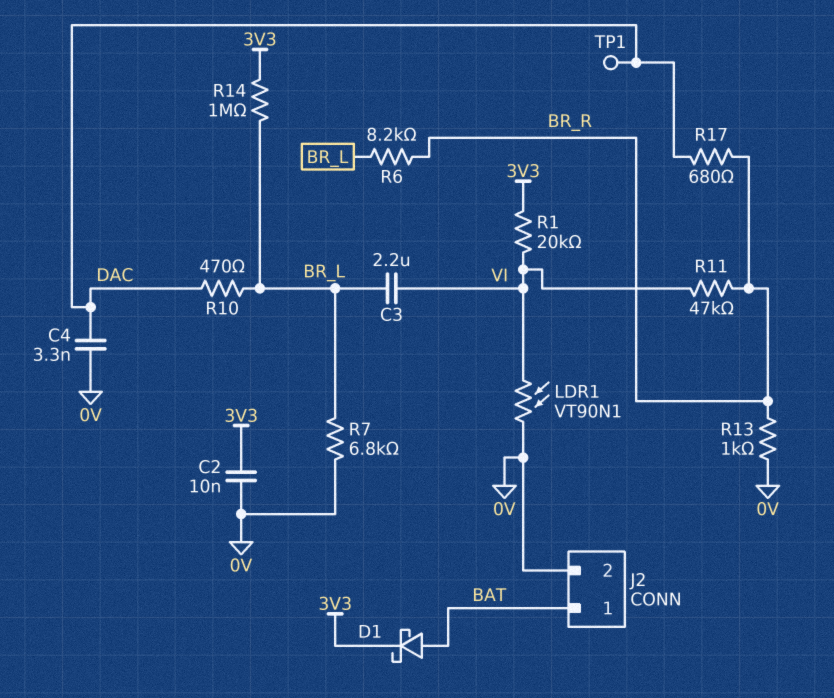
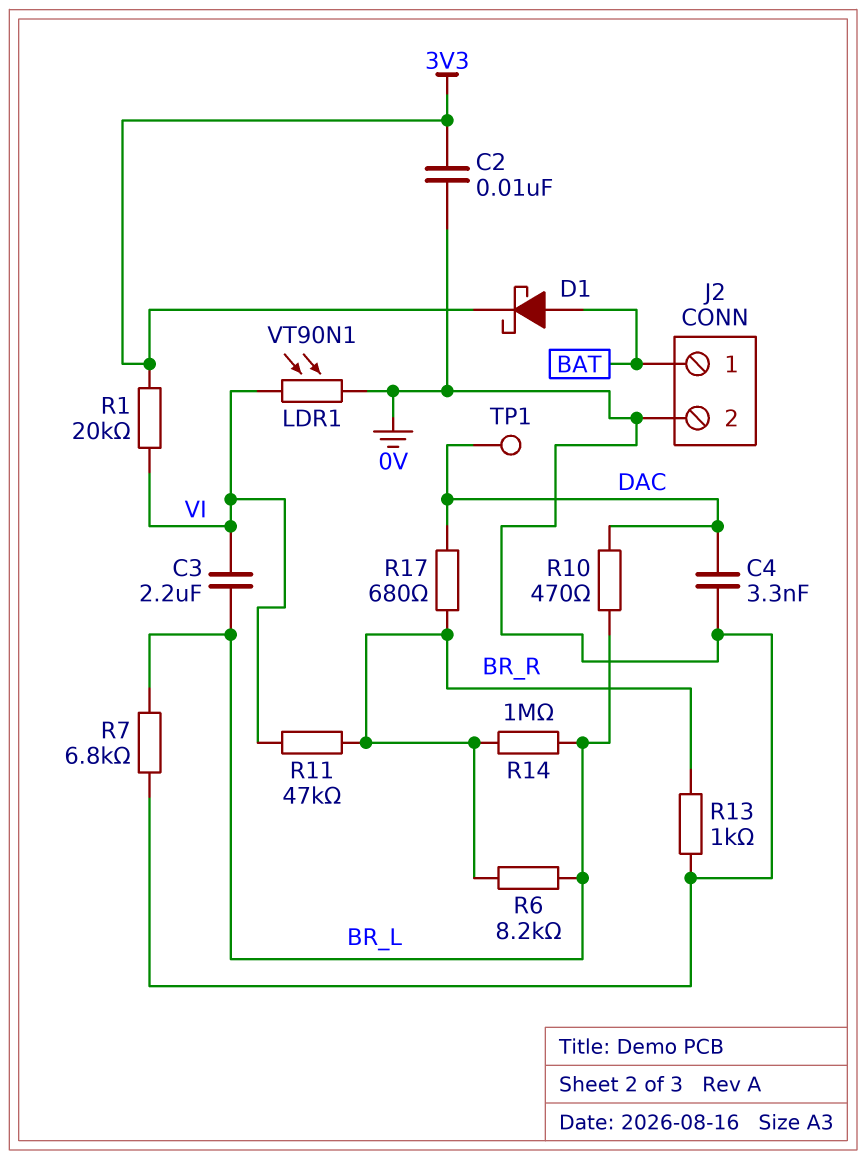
R14: 1M (3V3, BR_L) -> 1M (BR_L, BR_R)

